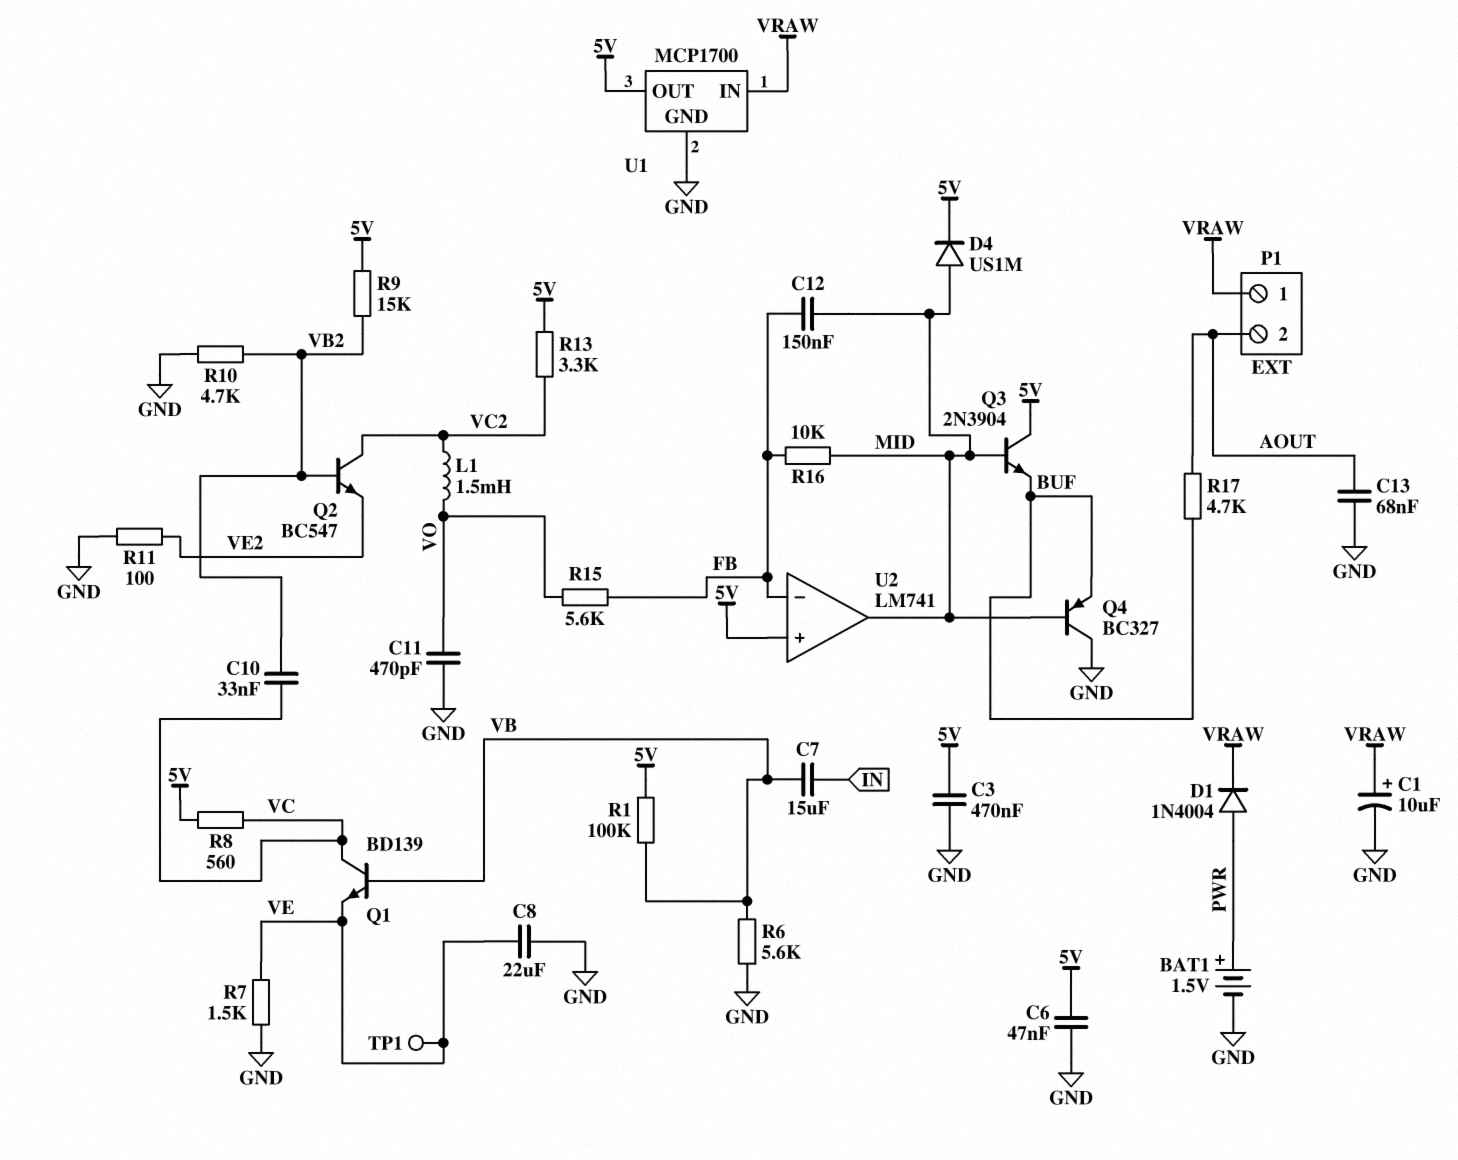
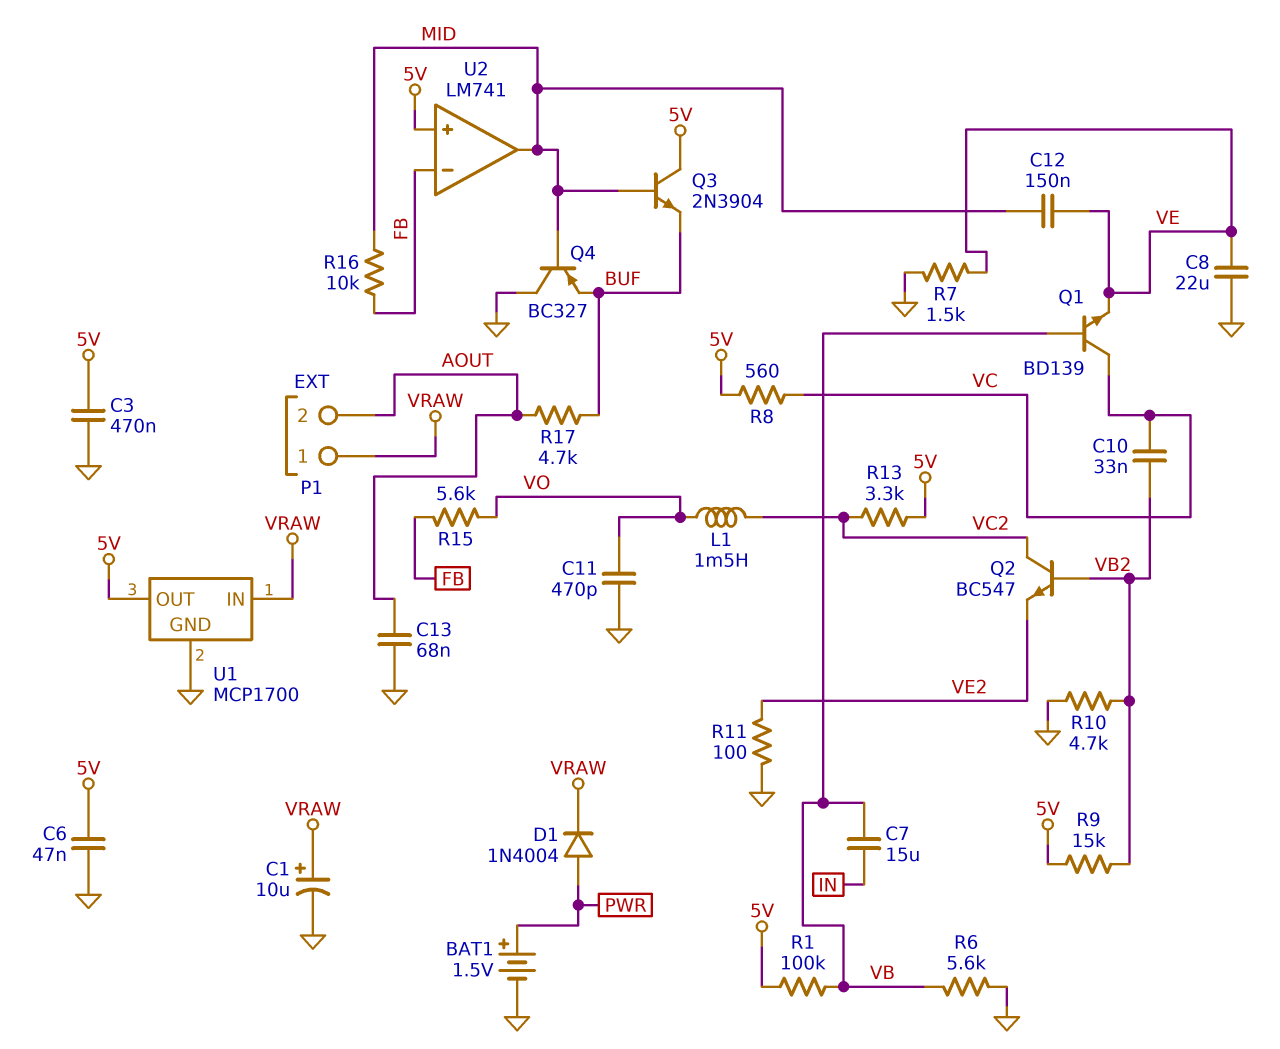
C12: 150nF (FB, MID) -> 150nF (MID, VE)
D4: diode US1M (A MID, K 5V) -> none
TP1: test point (VE) -> none

